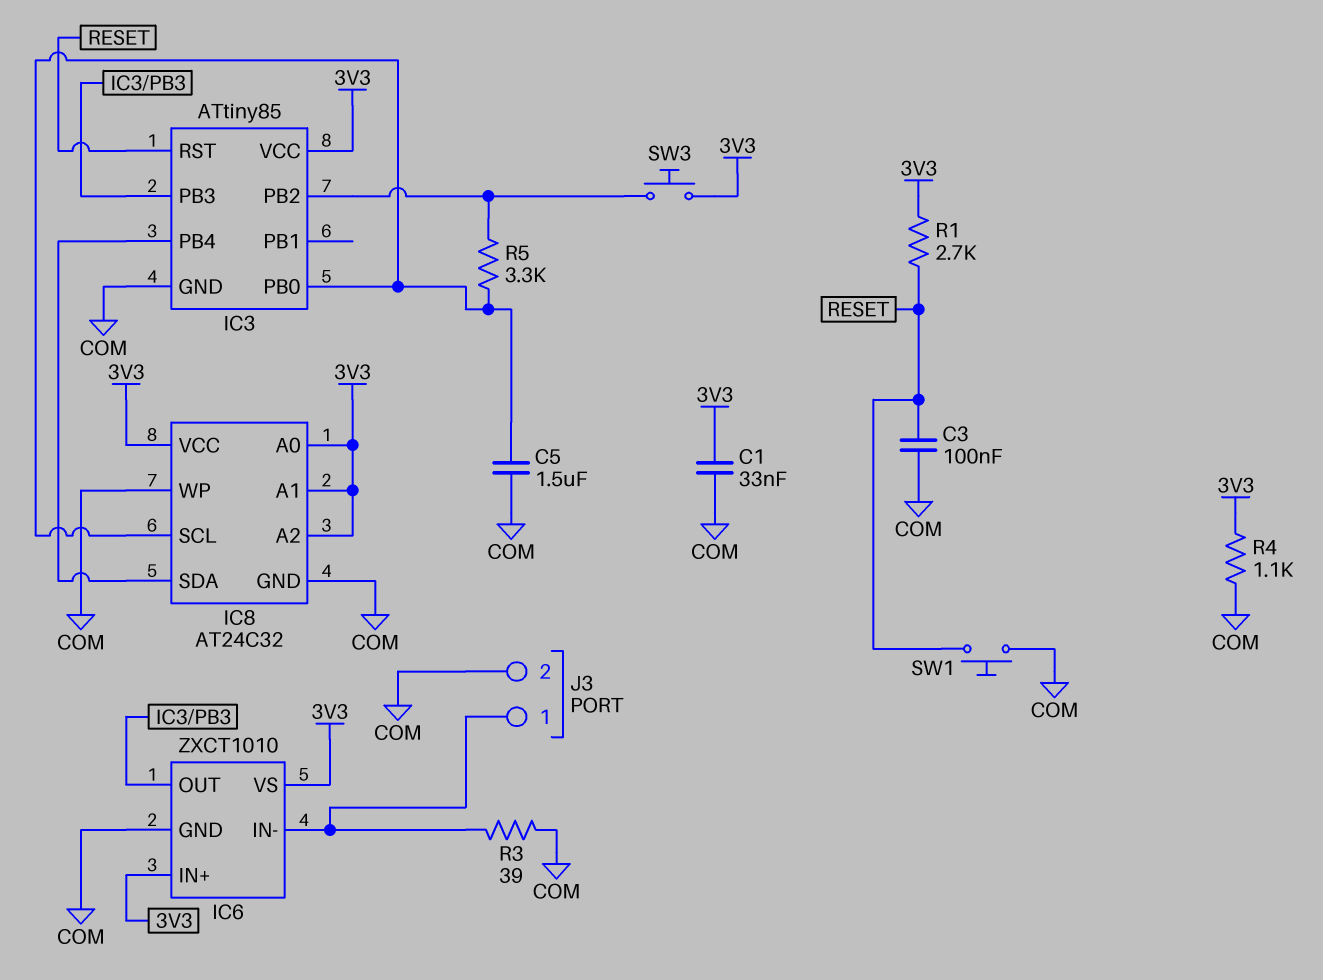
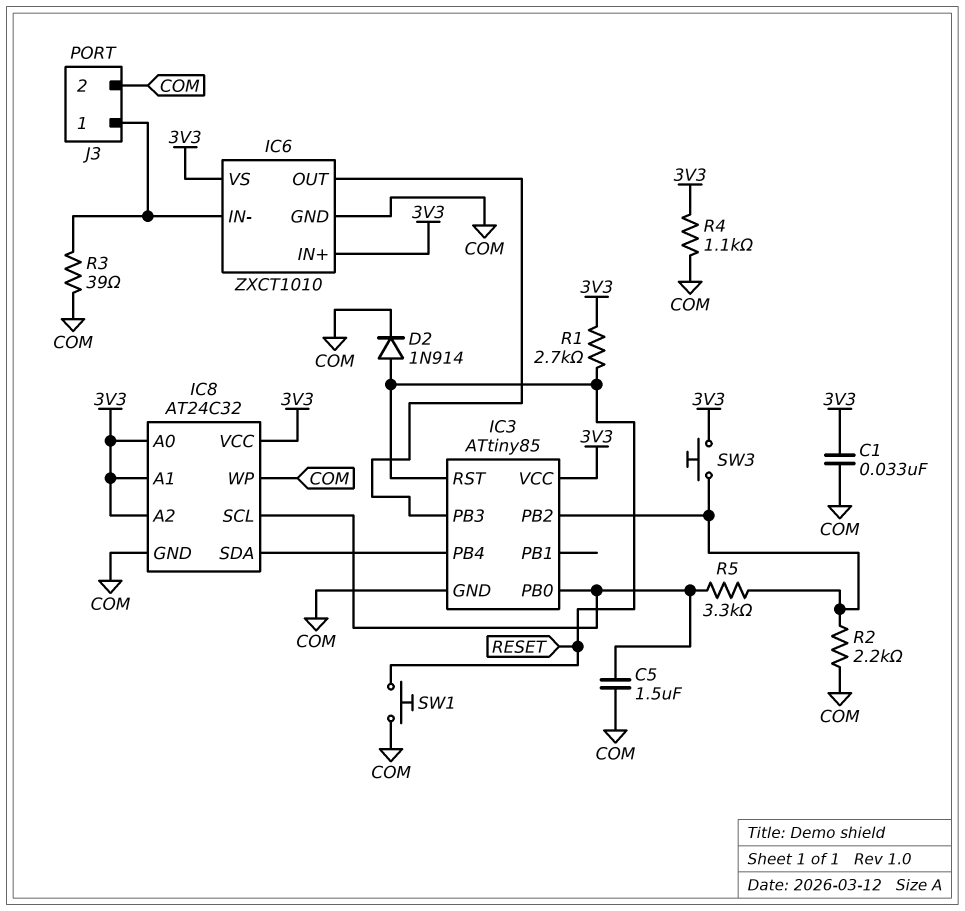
C3: 100nF (COM, RESET) -> none
D2: none -> diode 1N914 (A RESET, K COM)
R2: none -> 2.2k (COM, IC3/PB2)

